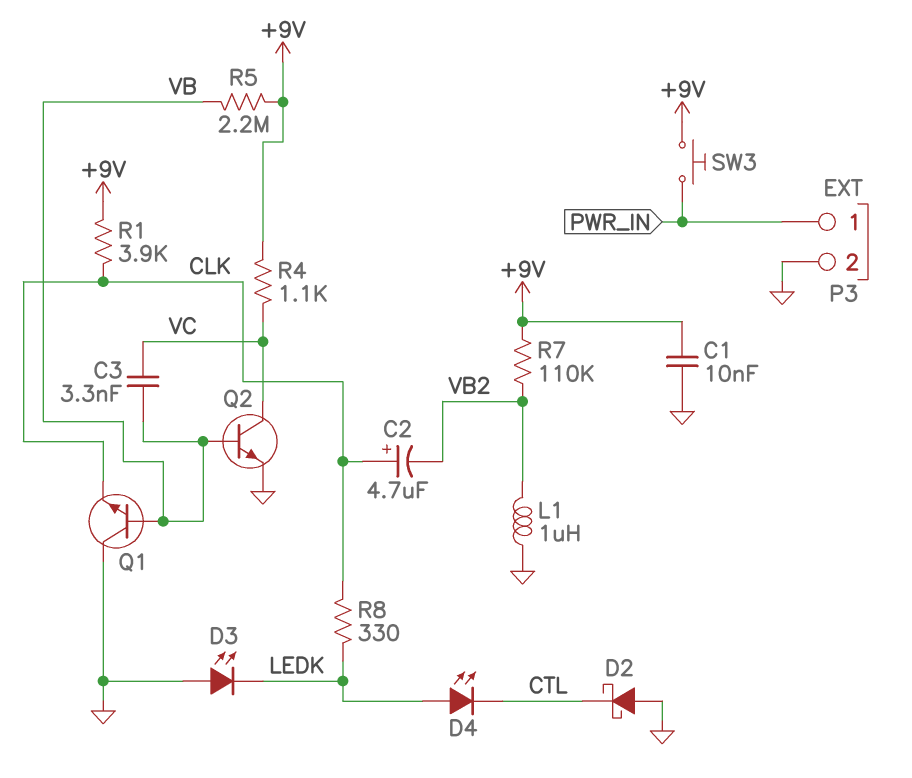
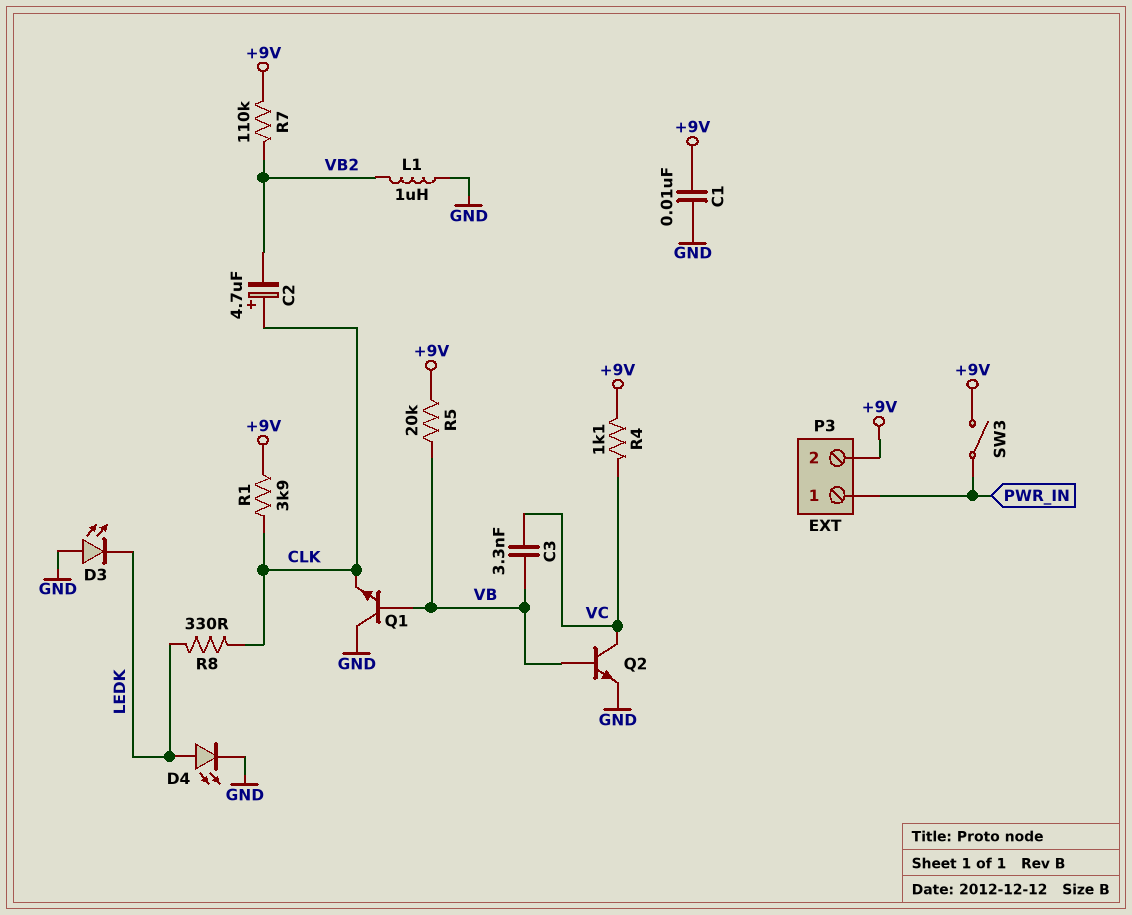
D2: schottky (A GND, K CTL) -> none
D4: LED (A LEDK, K CTL) -> LED (A LEDK, K GND)
P3 pin 2: GND -> +9V
R5: 2.2M (+9V, VB) -> 20k (+9V, VB)
SW3: button (+9V, PWR_IN) -> switch (+9V, PWR_IN)

